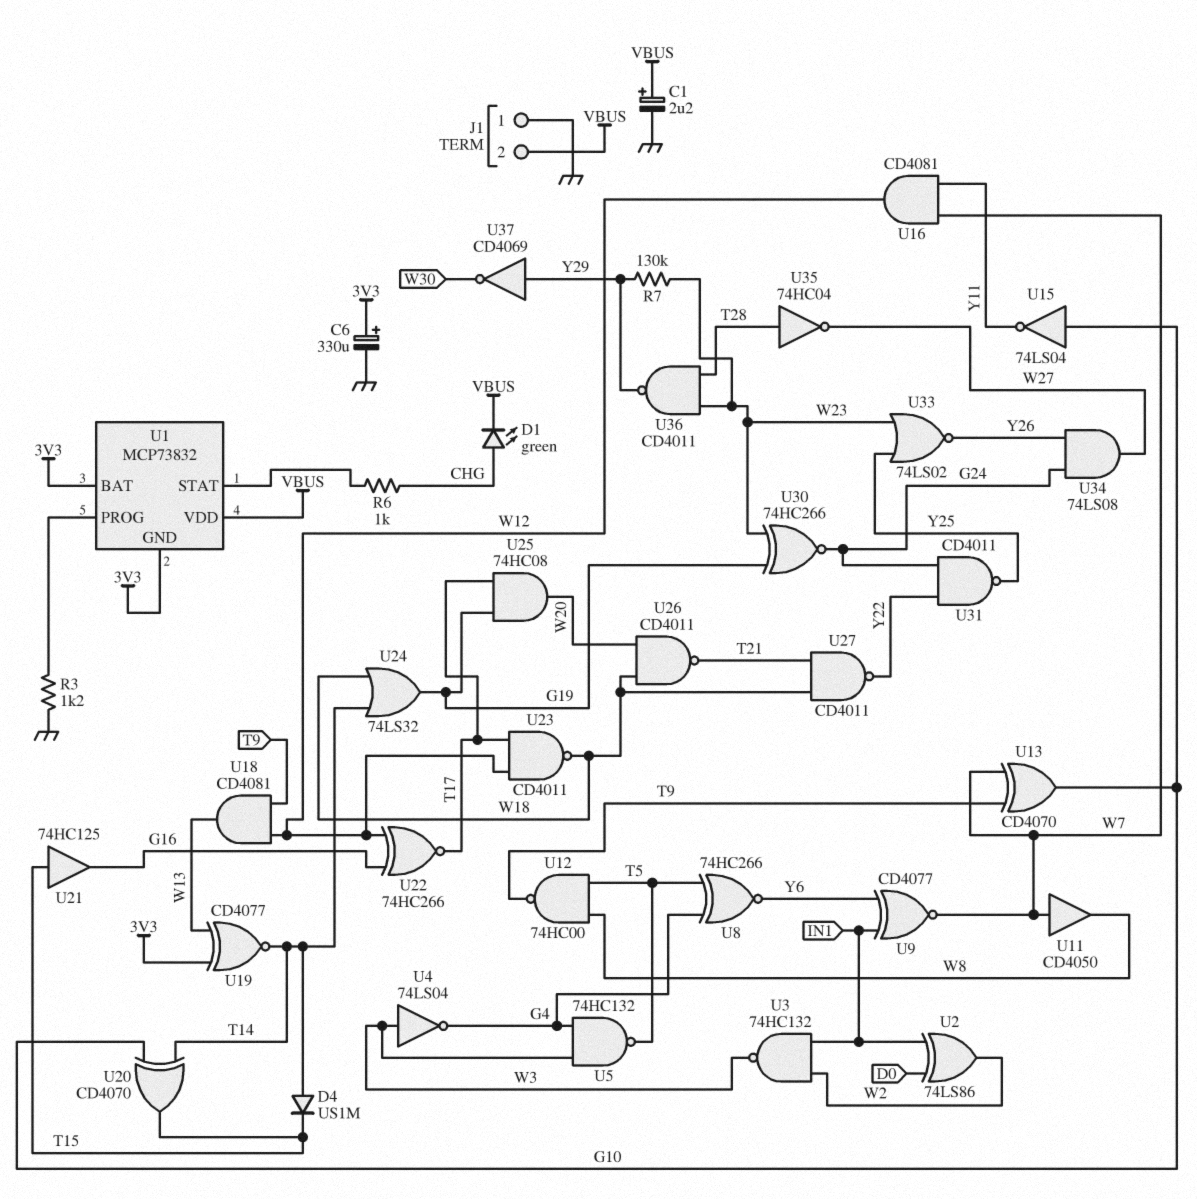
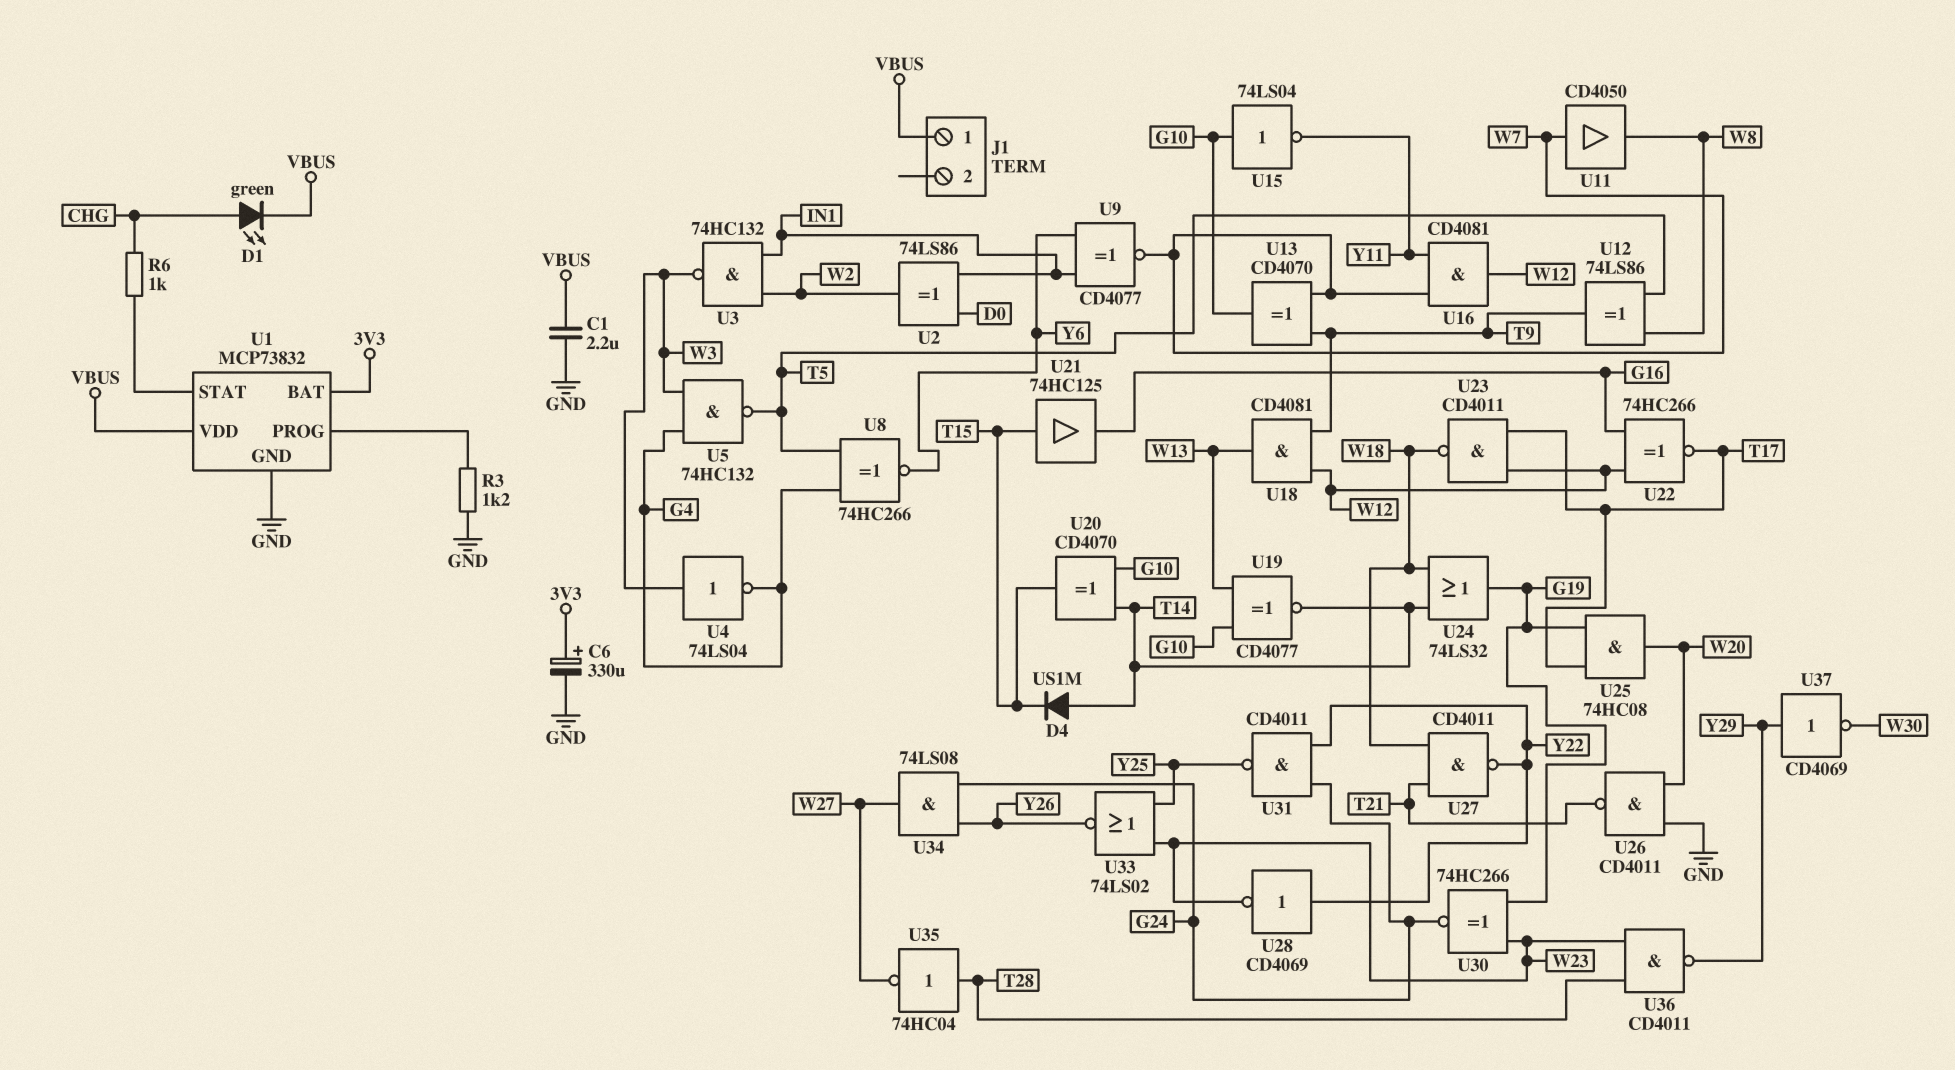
C1: 2.2uF (plus VBUS, minus GND) -> 2.2uF (GND, VBUS)
J1 pin 1: GND -> VBUS
J1 pin 2: VBUS -> none
R7: 130k (W23, Y29) -> none
U1 pin GND: 3V3 -> GND
U12: NAND 74HC00 (in T5, in W8, out T9) -> XOR 74LS86 (in T5, in W8, out T9)
U19: XNOR CD4077 (in 3V3, in W13, out T14) -> XNOR CD4077 (in G10, in W13, out T14)
U26: NAND CD4011 (in W18, in W20, out T21) -> NAND CD4011 (in GND, in W20, out T21)
U28: none -> NOT CD4069 (in Y22, out W23)

